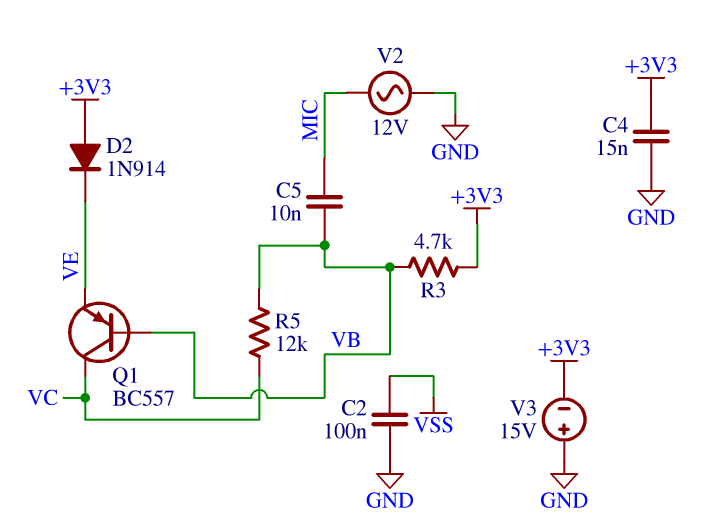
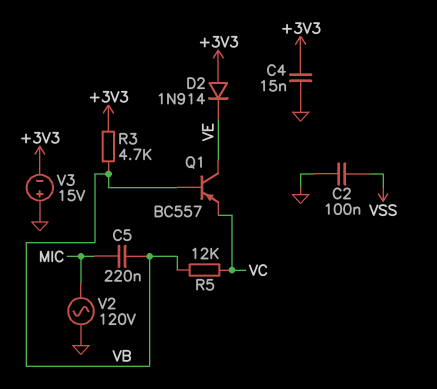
C5: 10nF (MIC, VB) -> 220nF (MIC, VB)
Q1: PNP BC557 (B VB, C VC, E VE) -> PNP BC557 (B VB, C VE, E VC)
V2: AC 12V (GND, MIC) -> AC 120V (GND, MIC)

